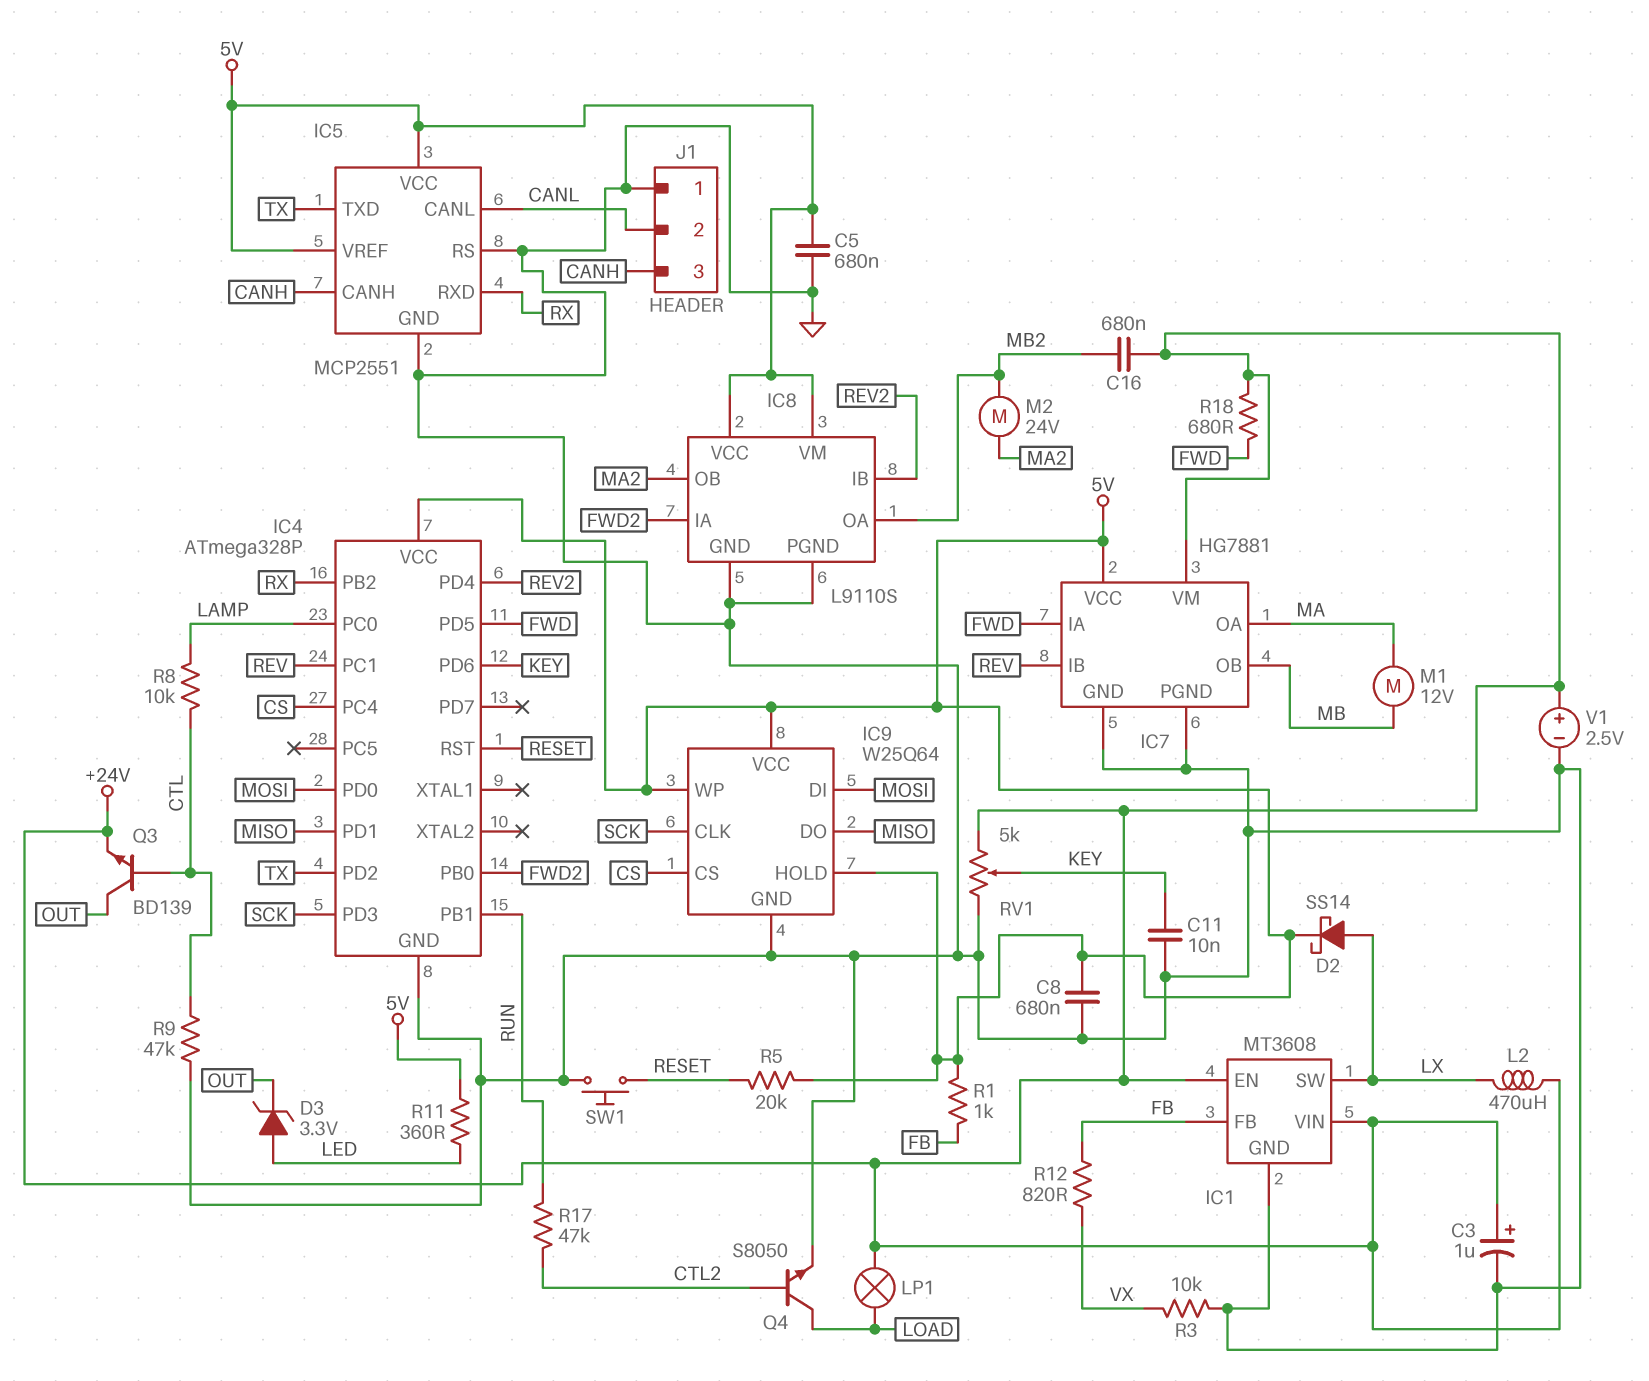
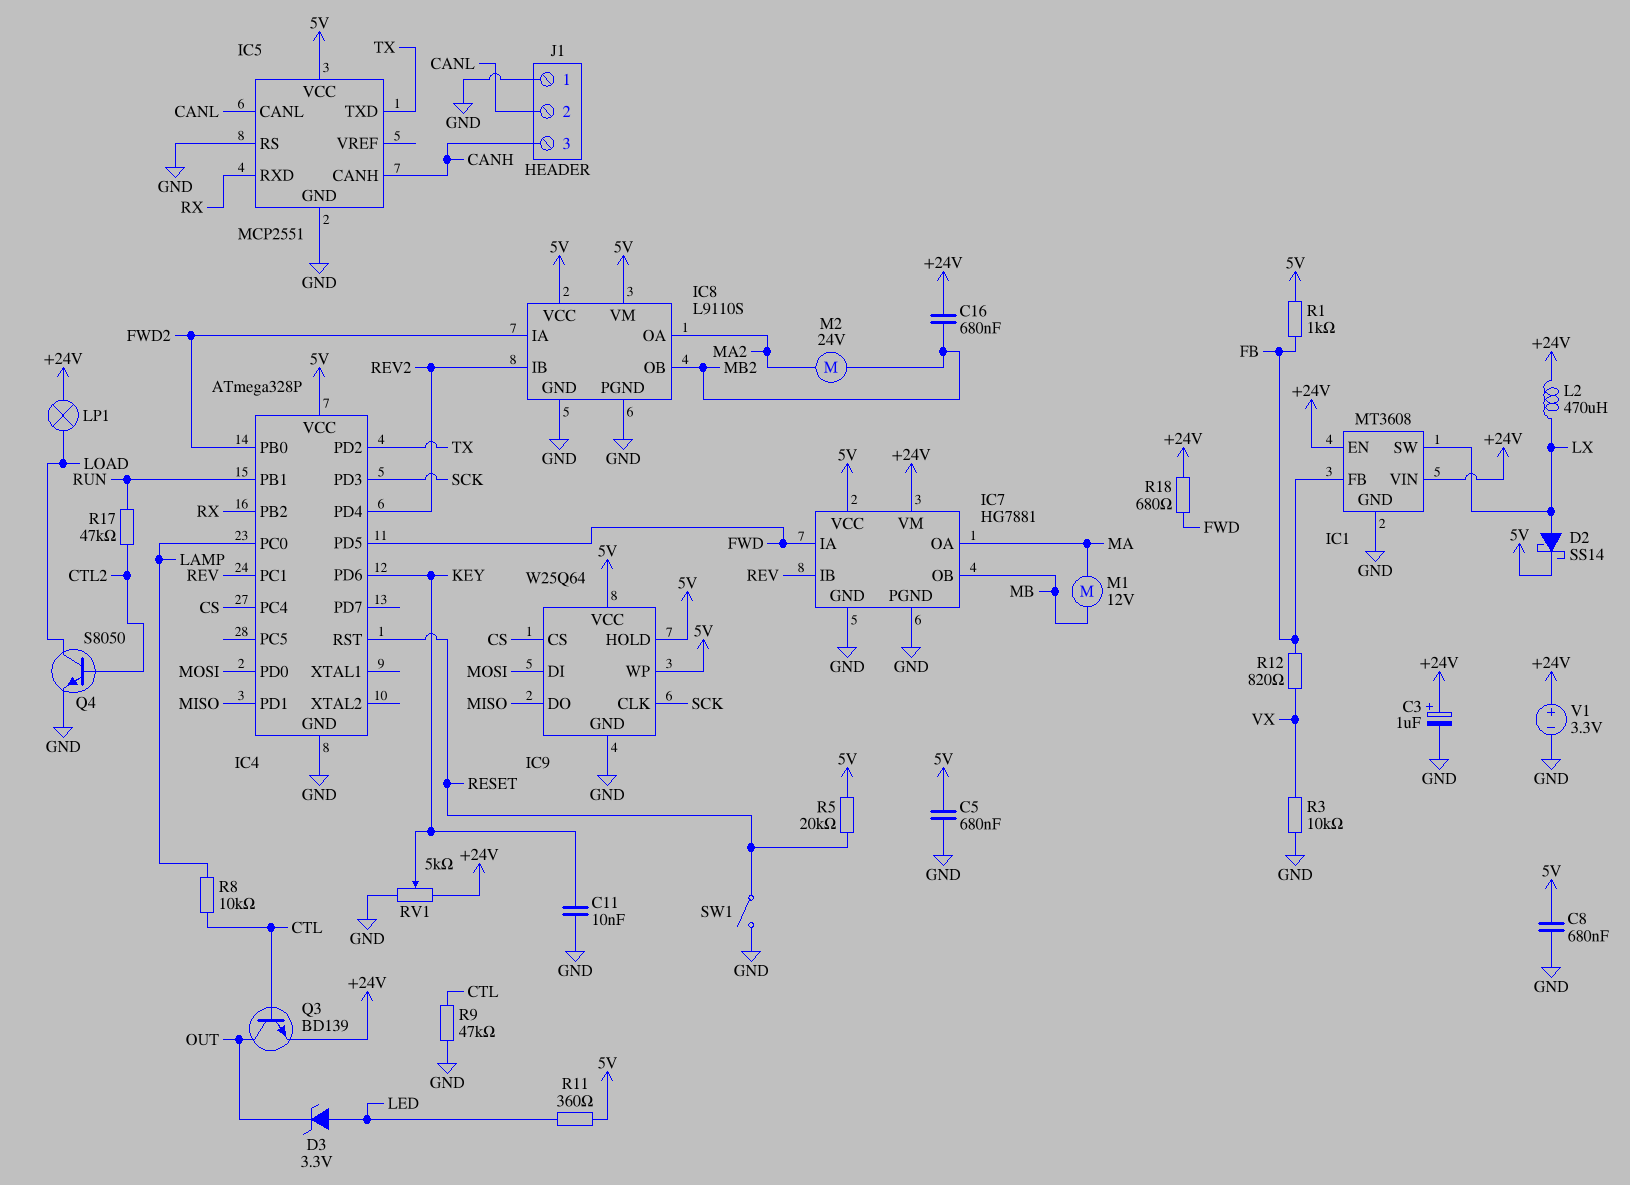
IC5 pin VREF: 5V -> none
IC8 pin OA: MB2 -> MA2
IC8 pin OB: MA2 -> MB2
SW1: button (GND, RESET) -> switch (GND, RESET)
V1: 2.5V (plus +24V, minus GND) -> 3.3V (plus +24V, minus GND)

